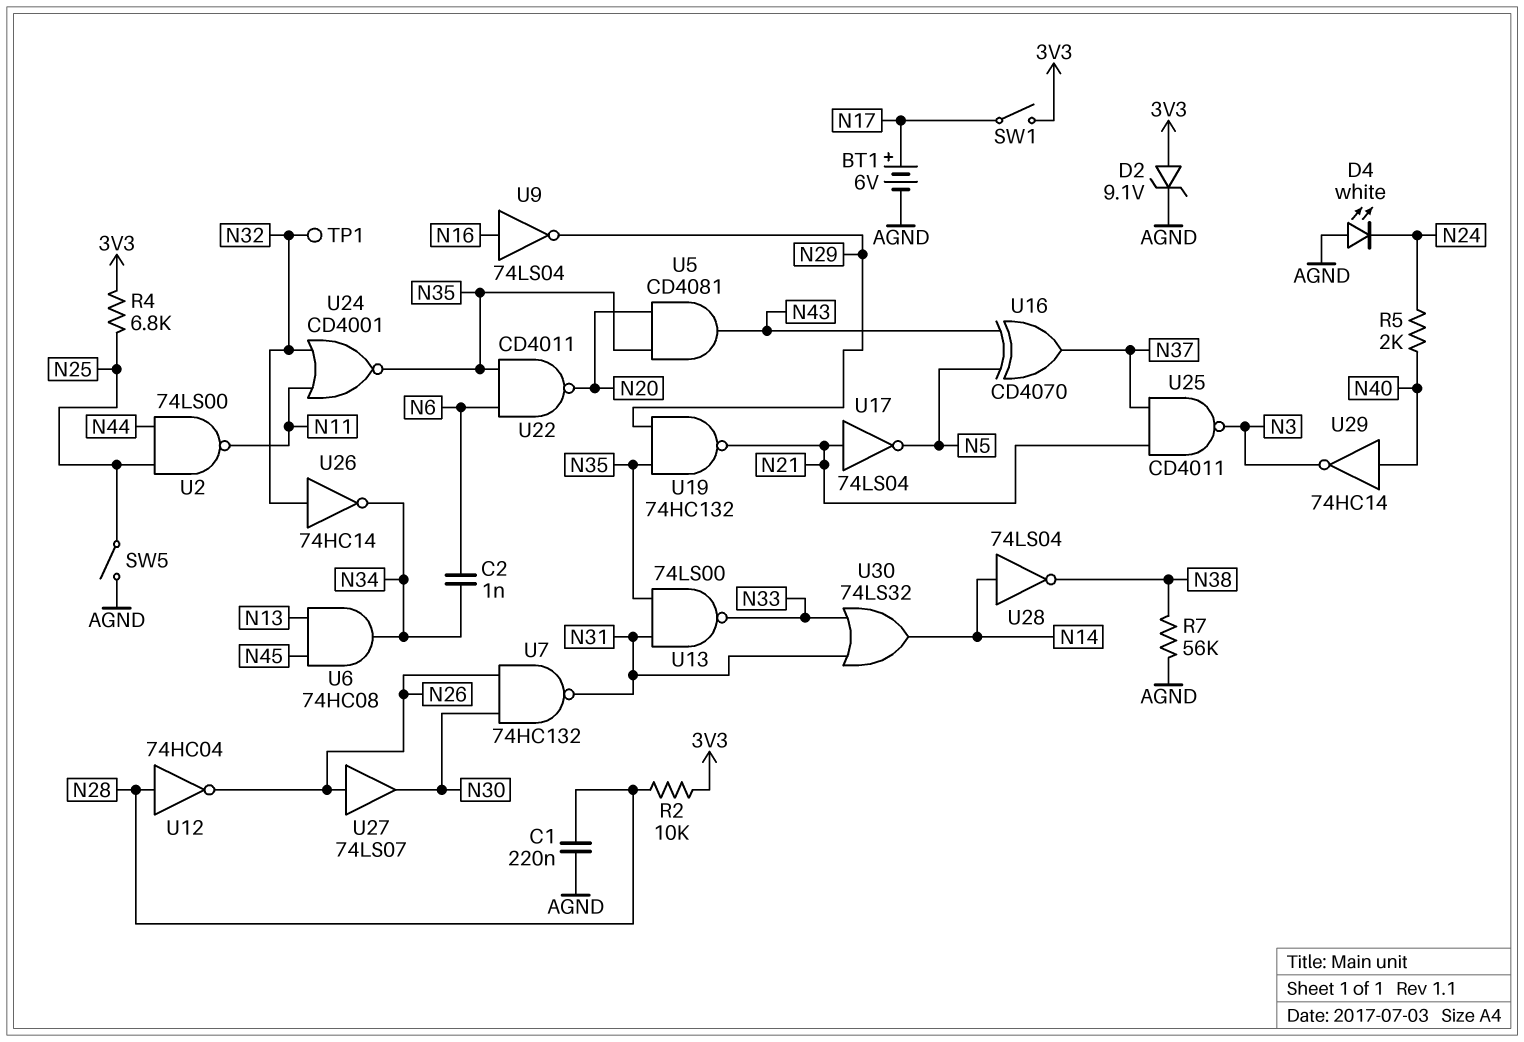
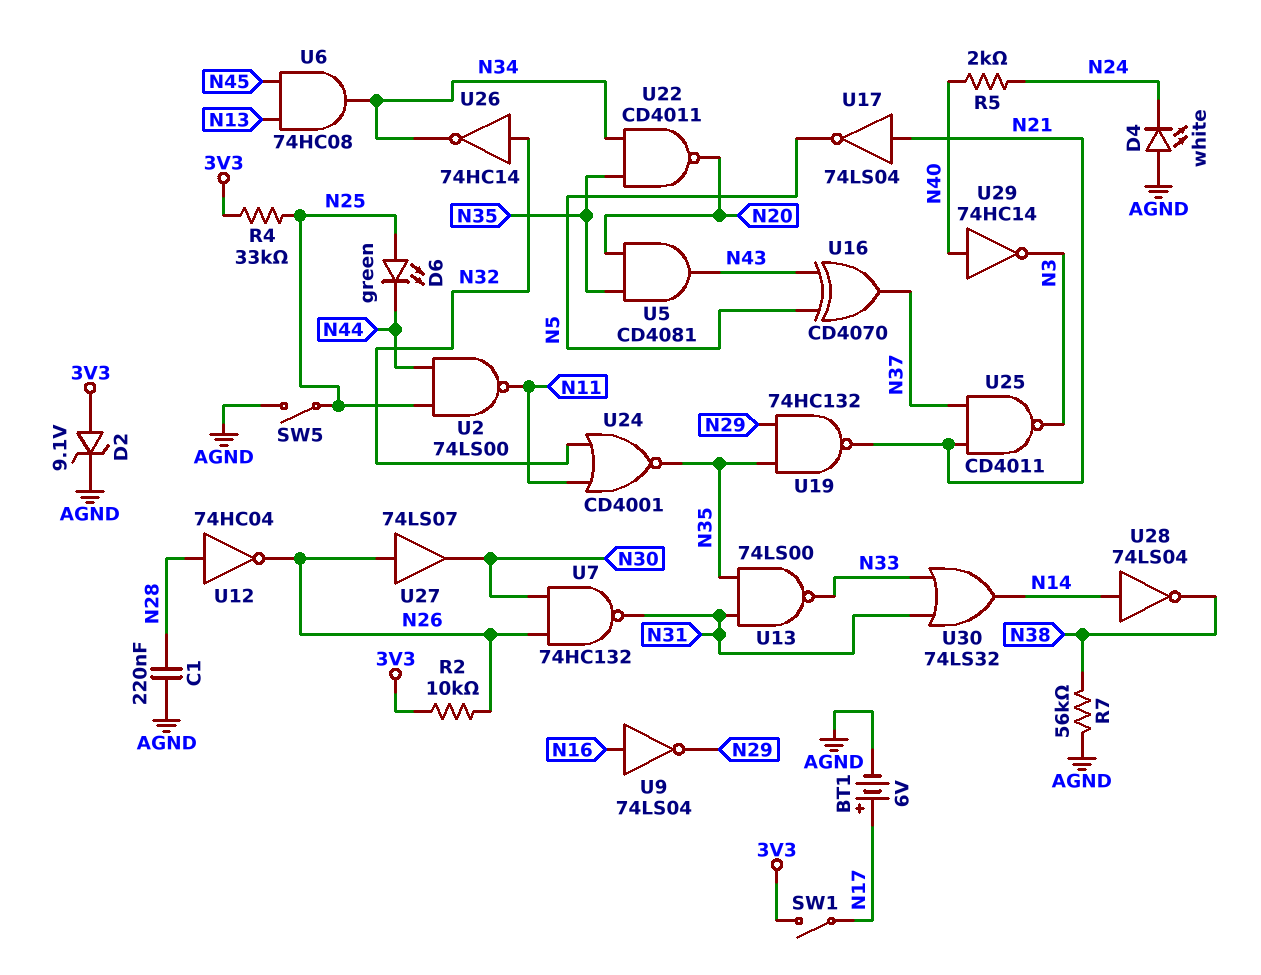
C2: 1nF (N6, N34) -> none
D6: none -> LED green (A N25, K N44)
R2: 10k (3V3, N28) -> 10k (3V3, N26)
R4: 6.8k (3V3, N25) -> 33k (3V3, N25)
TP1: test point (N32) -> none
U22: NAND CD4011 (in N6, in N35, out N20) -> NAND CD4011 (in N34, in N35, out N20)

